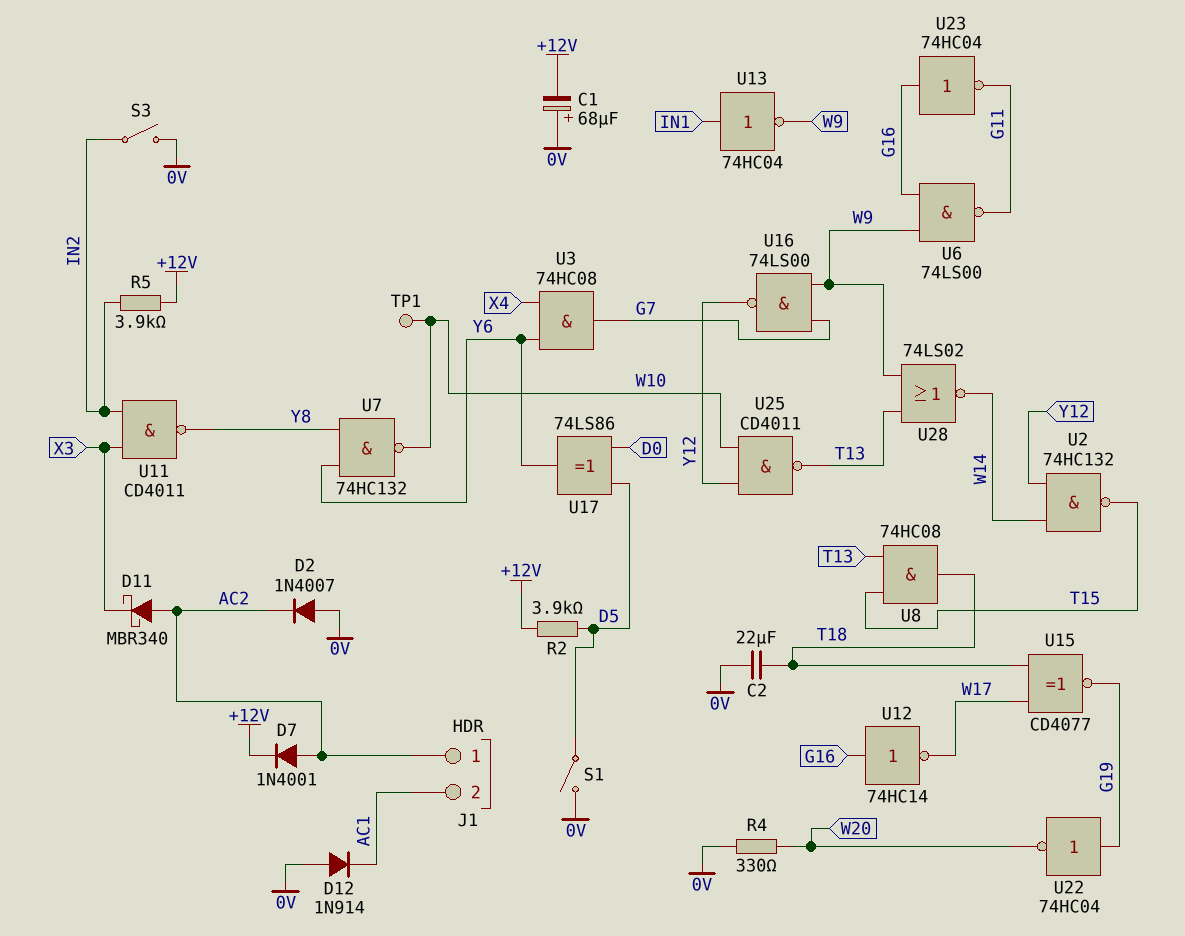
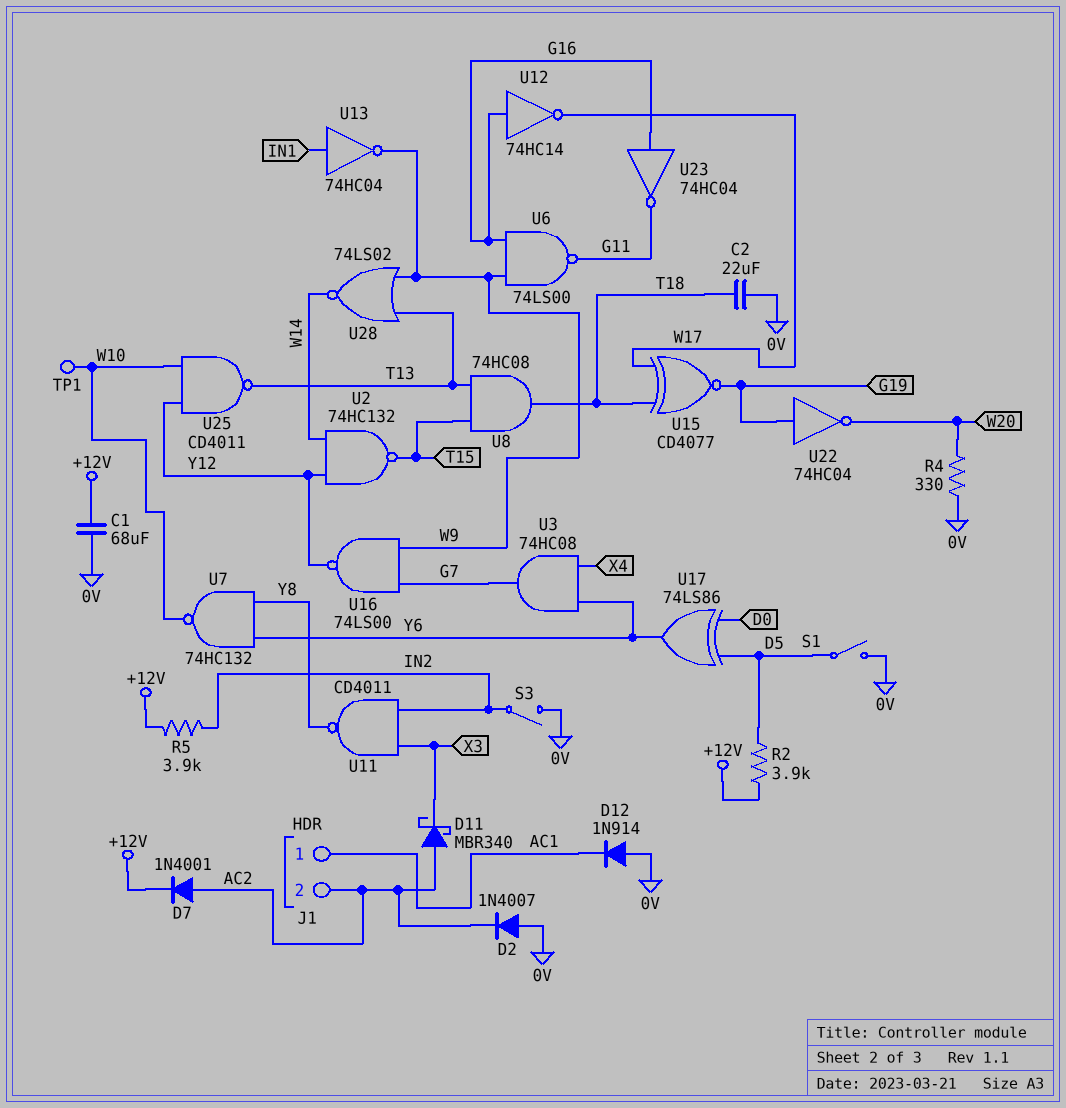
C1: 68uF (plus 0V, minus +12V) -> 68uF (+12V, 0V)
J1 pin 1: AC2 -> AC1
J1 pin 2: AC1 -> AC2

